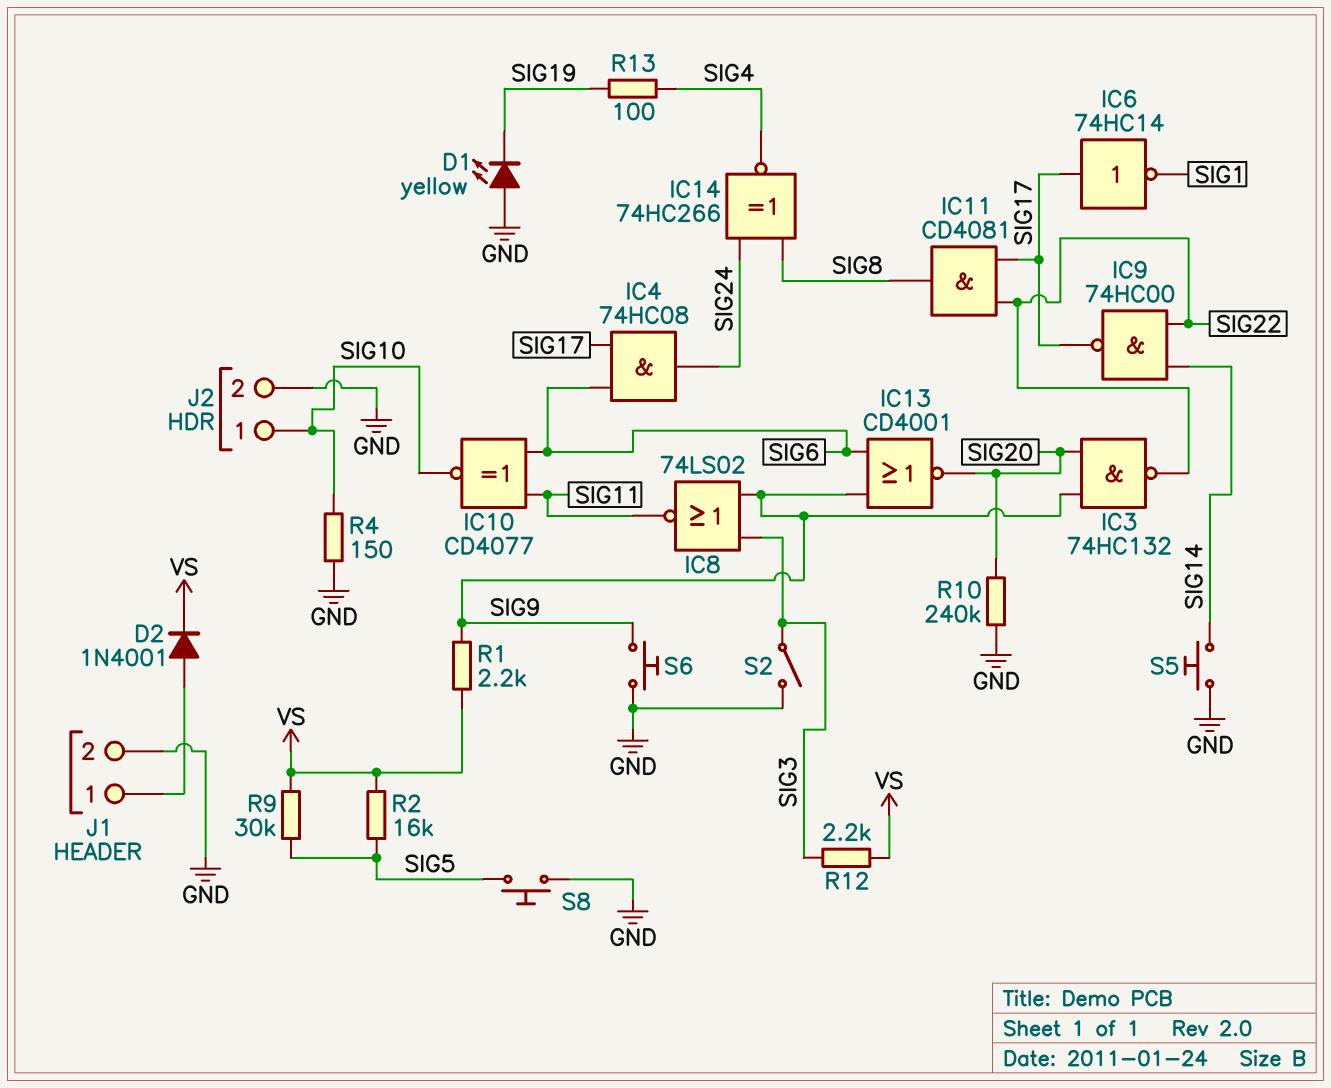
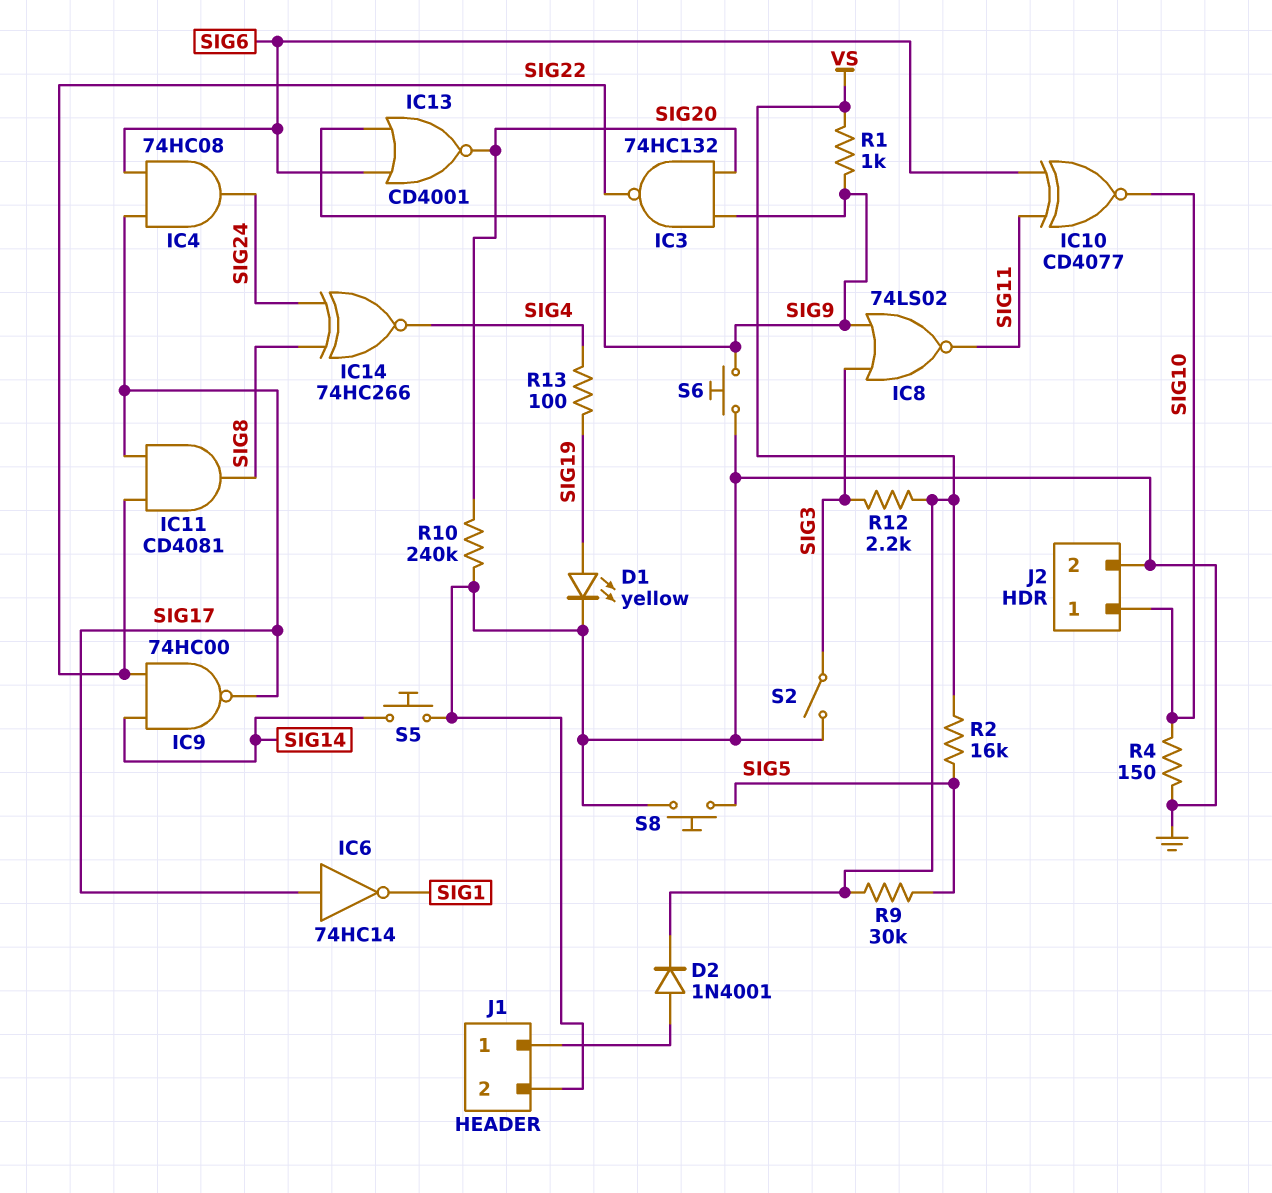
D1: LED yellow (A GND, K SIG19) -> LED yellow (A SIG19, K GND)
R1: 2.2k (SIG9, VS) -> 1k (SIG9, VS)

